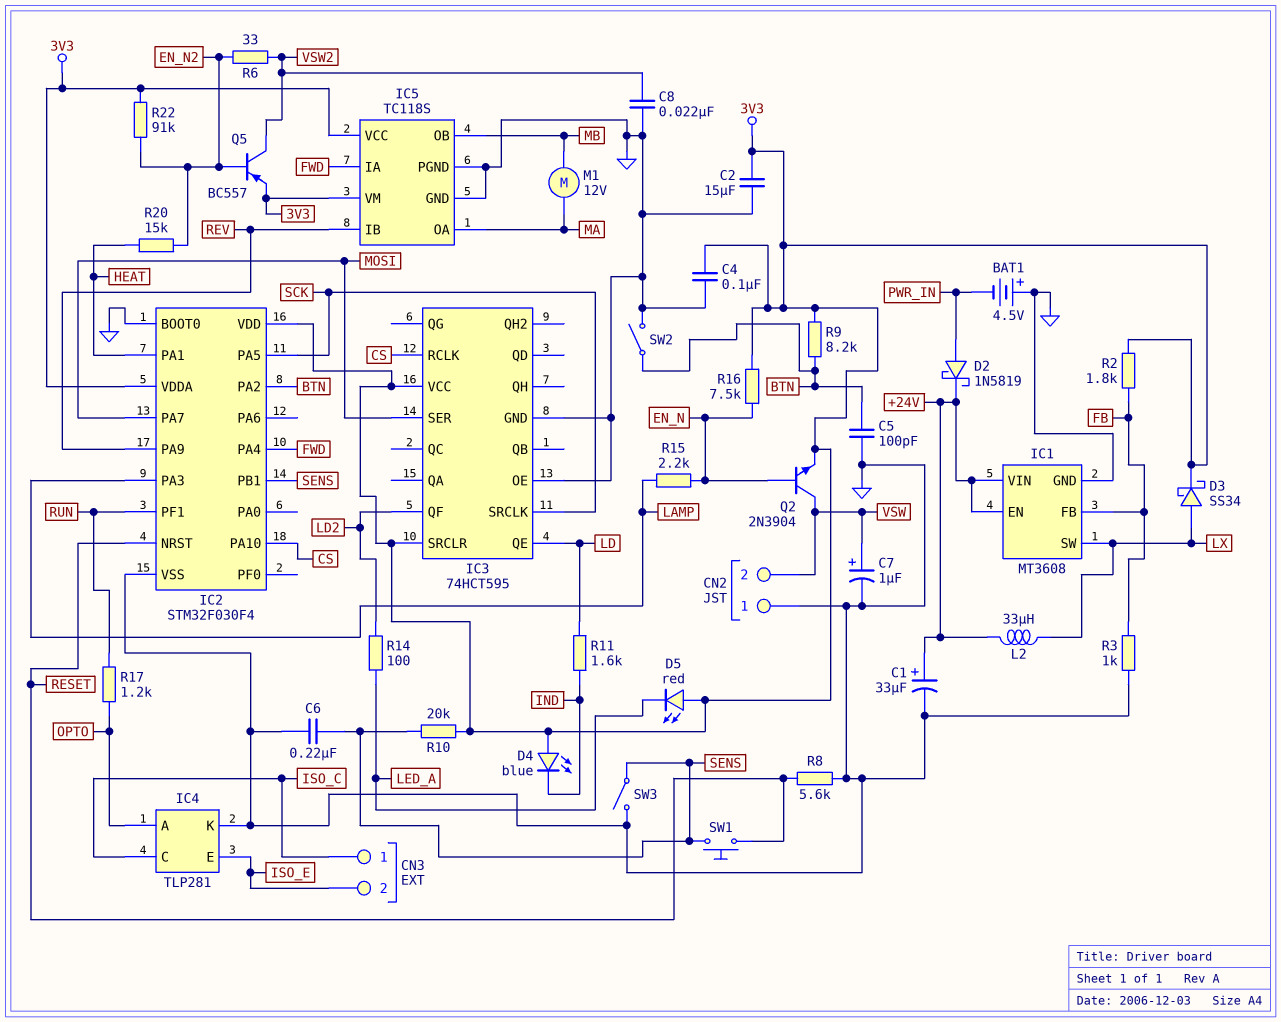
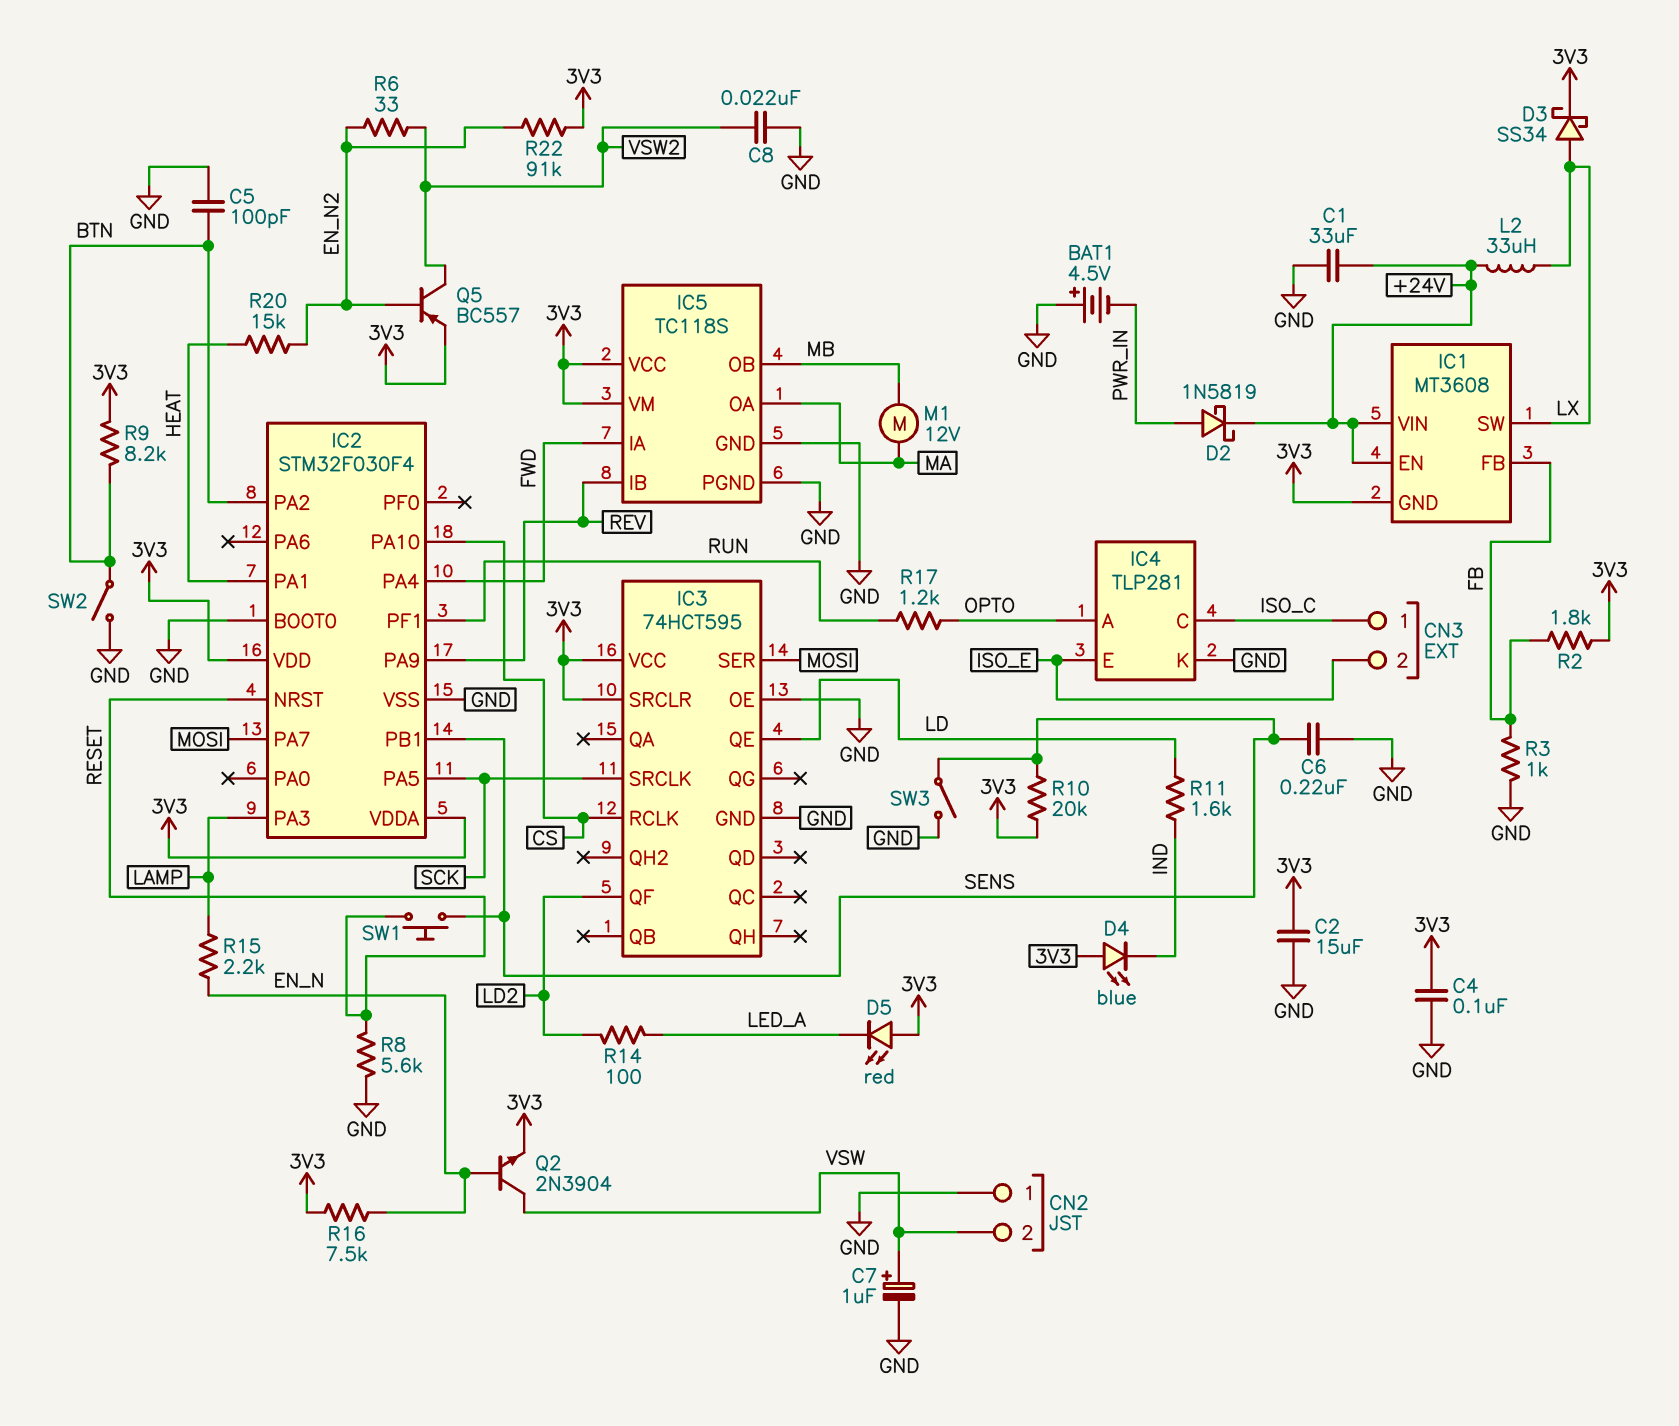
C1: 33uF (plus +24V, minus GND) -> 33uF (+24V, GND)
IC1 pin GND: GND -> 3V3

